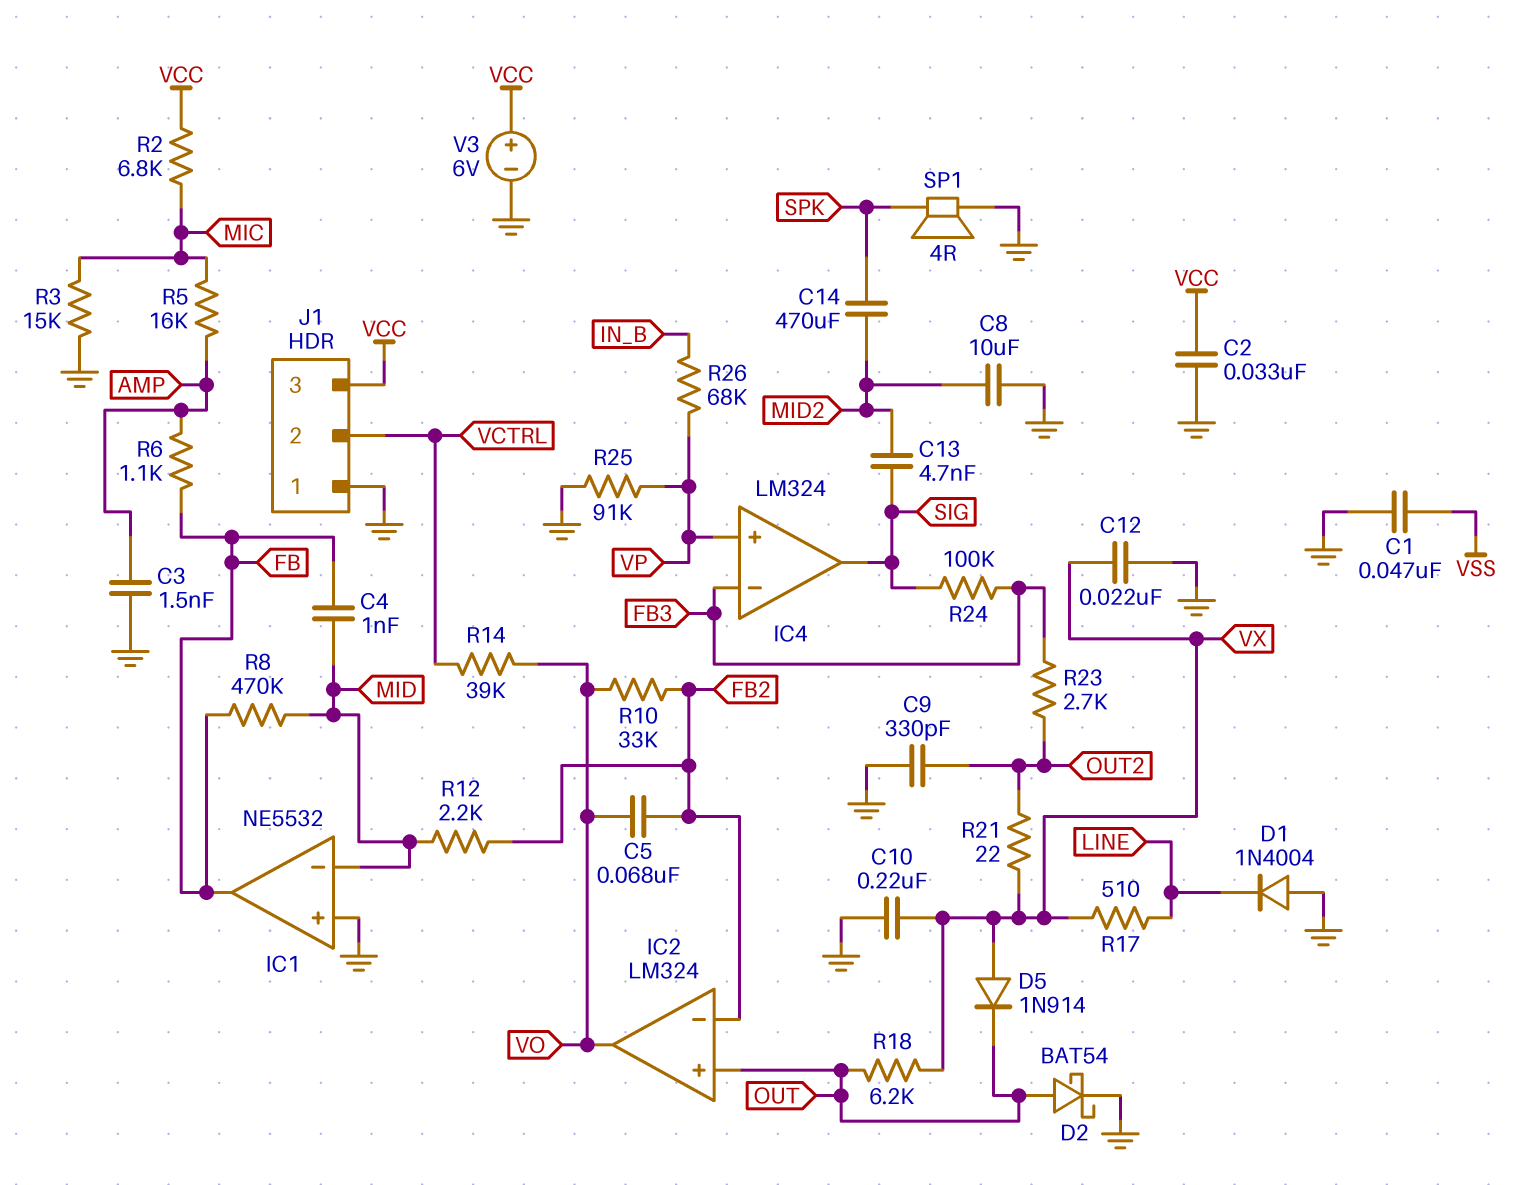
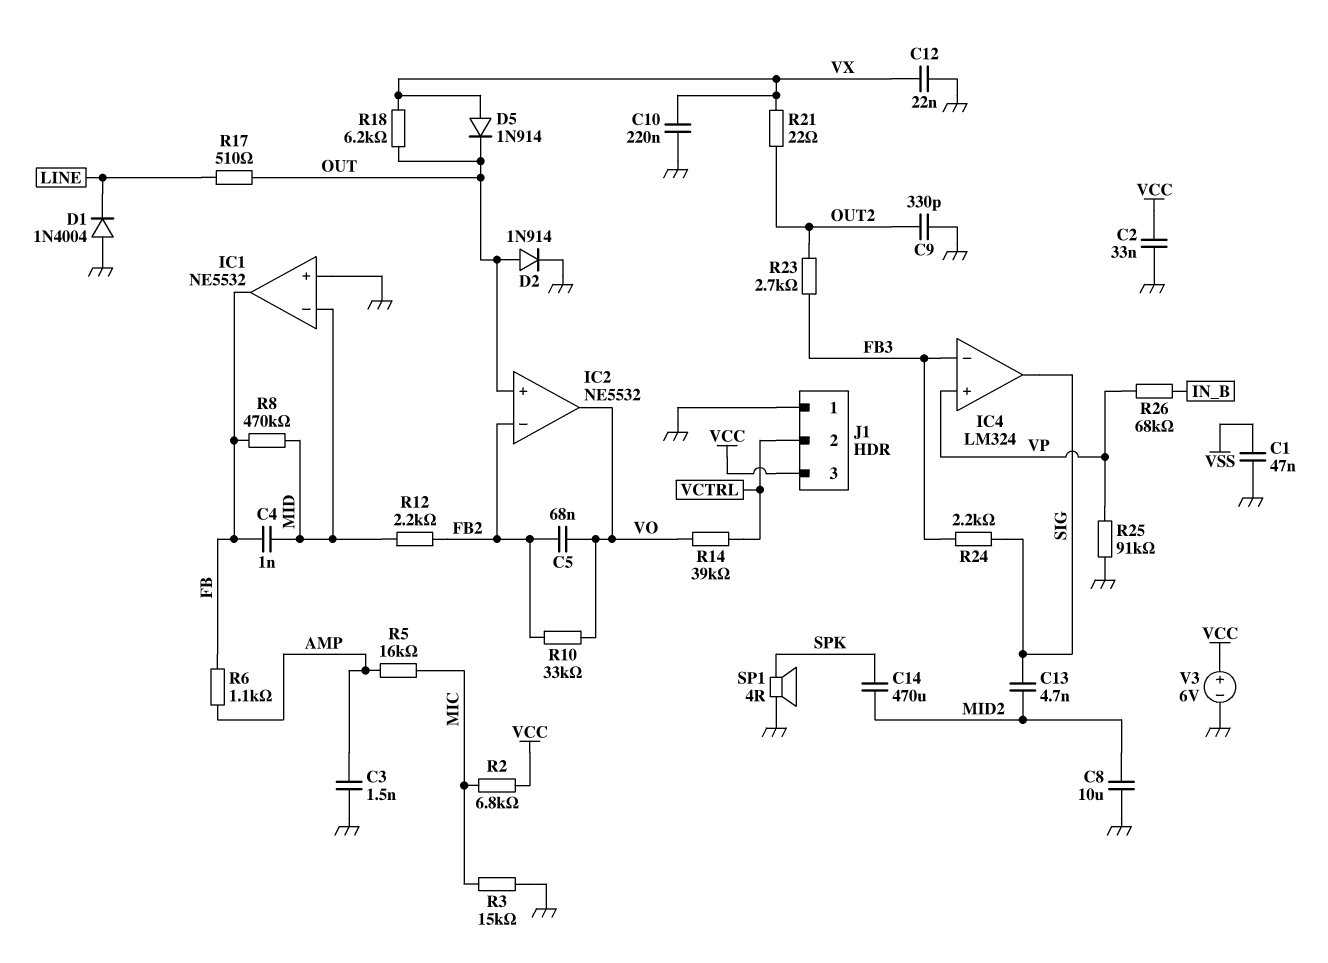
D2: schottky BAT54 (A OUT, K GND) -> diode 1N914 (A OUT, K GND)
IC2: LM324 -> NE5532
R17: 510 (LINE, VX) -> 510 (LINE, OUT)
R24: 100k (FB3, SIG) -> 2.2k (FB3, SIG)

